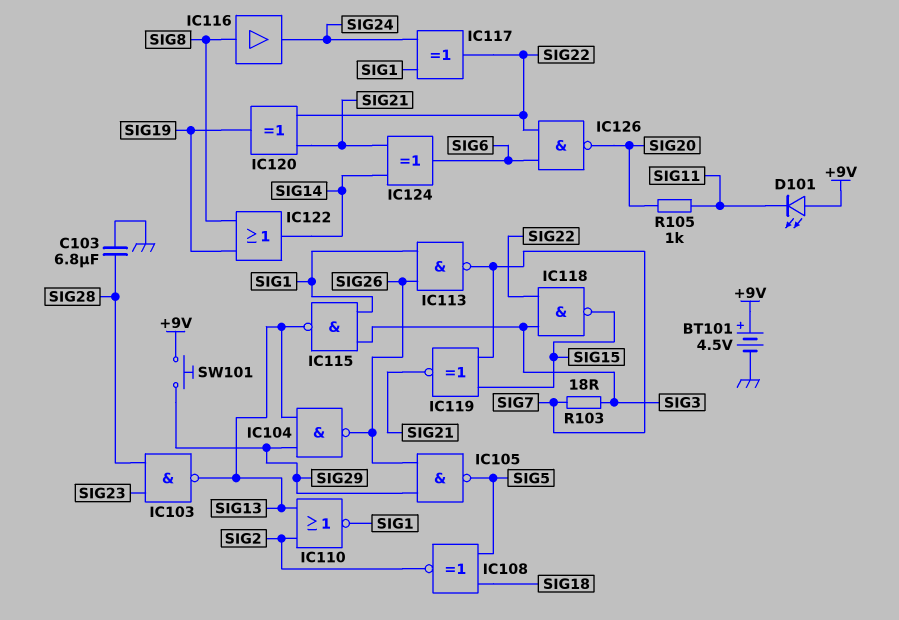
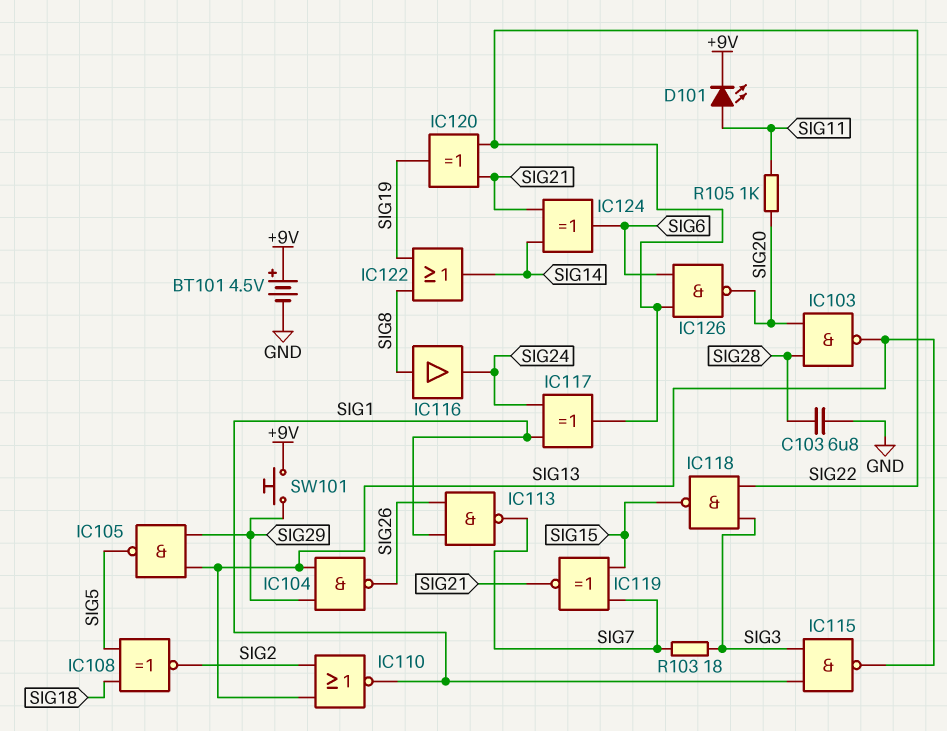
D101: LED (A +9V, K SIG11) -> LED (A SIG11, K +9V)
IC103: NAND (in SIG23, in SIG28, out SIG13) -> NAND (in SIG20, in SIG28, out SIG13)
IC105: NAND (in SIG26, in SIG29, out SIG5) -> NAND (in SIG13, in SIG29, out SIG5)

